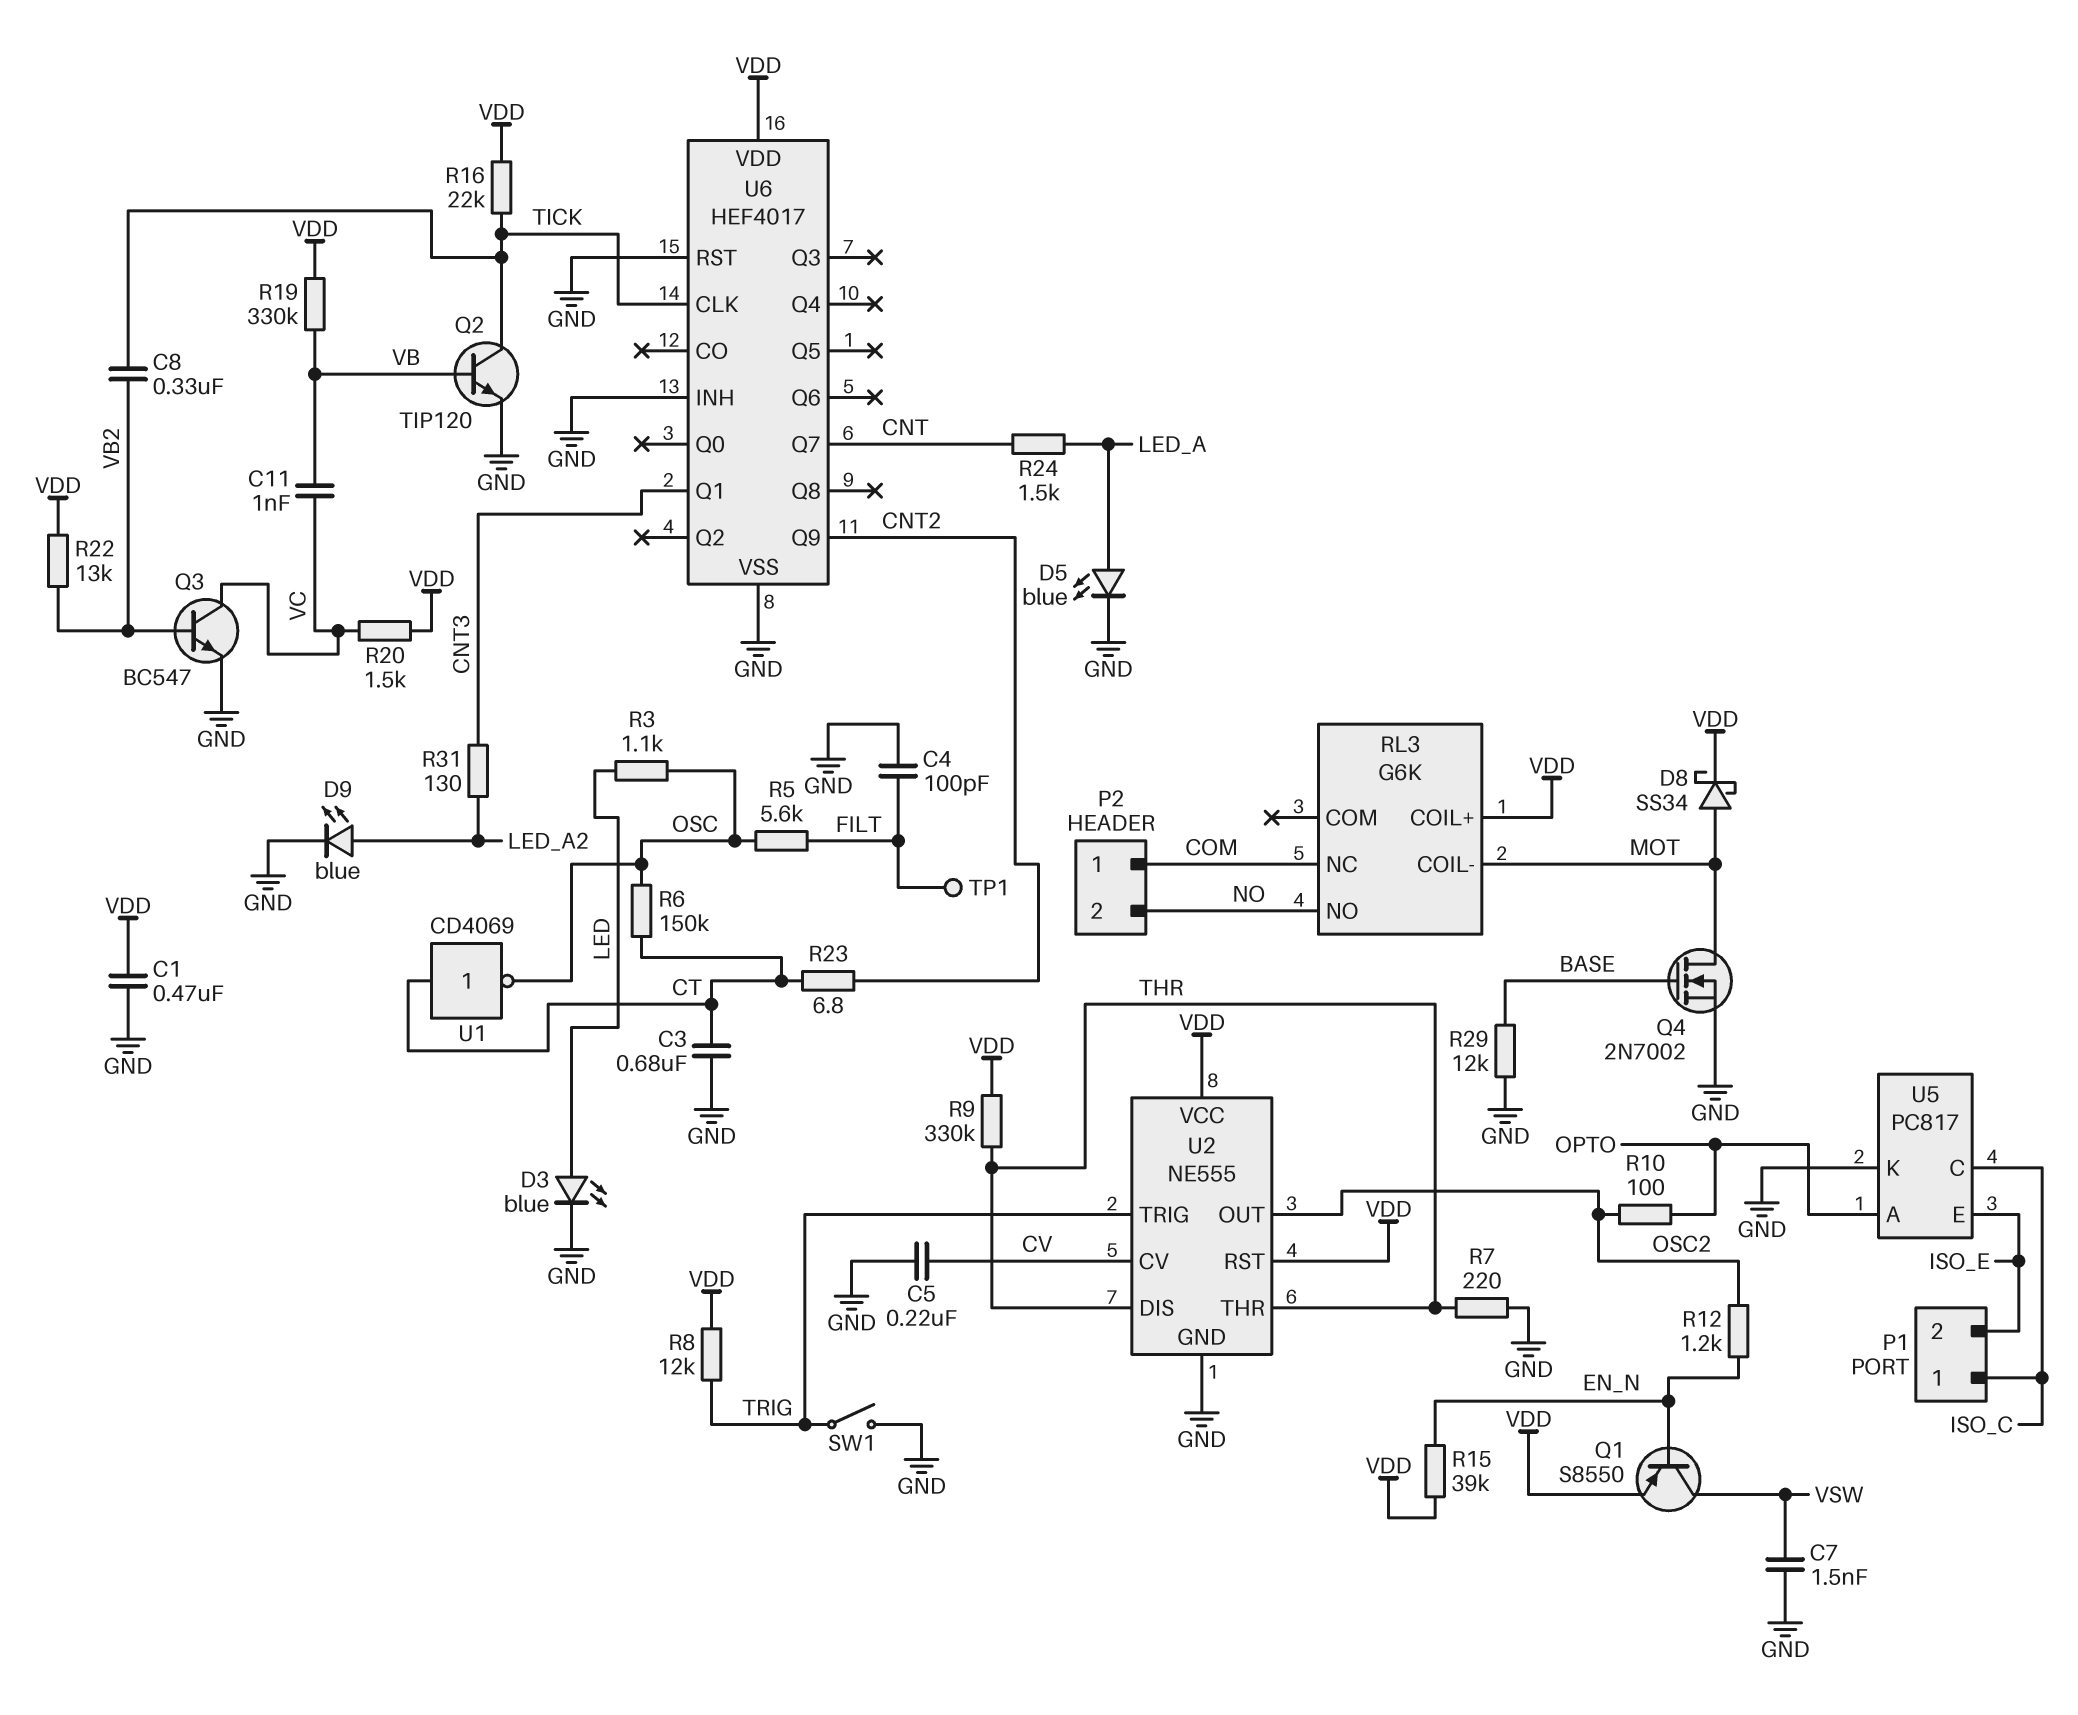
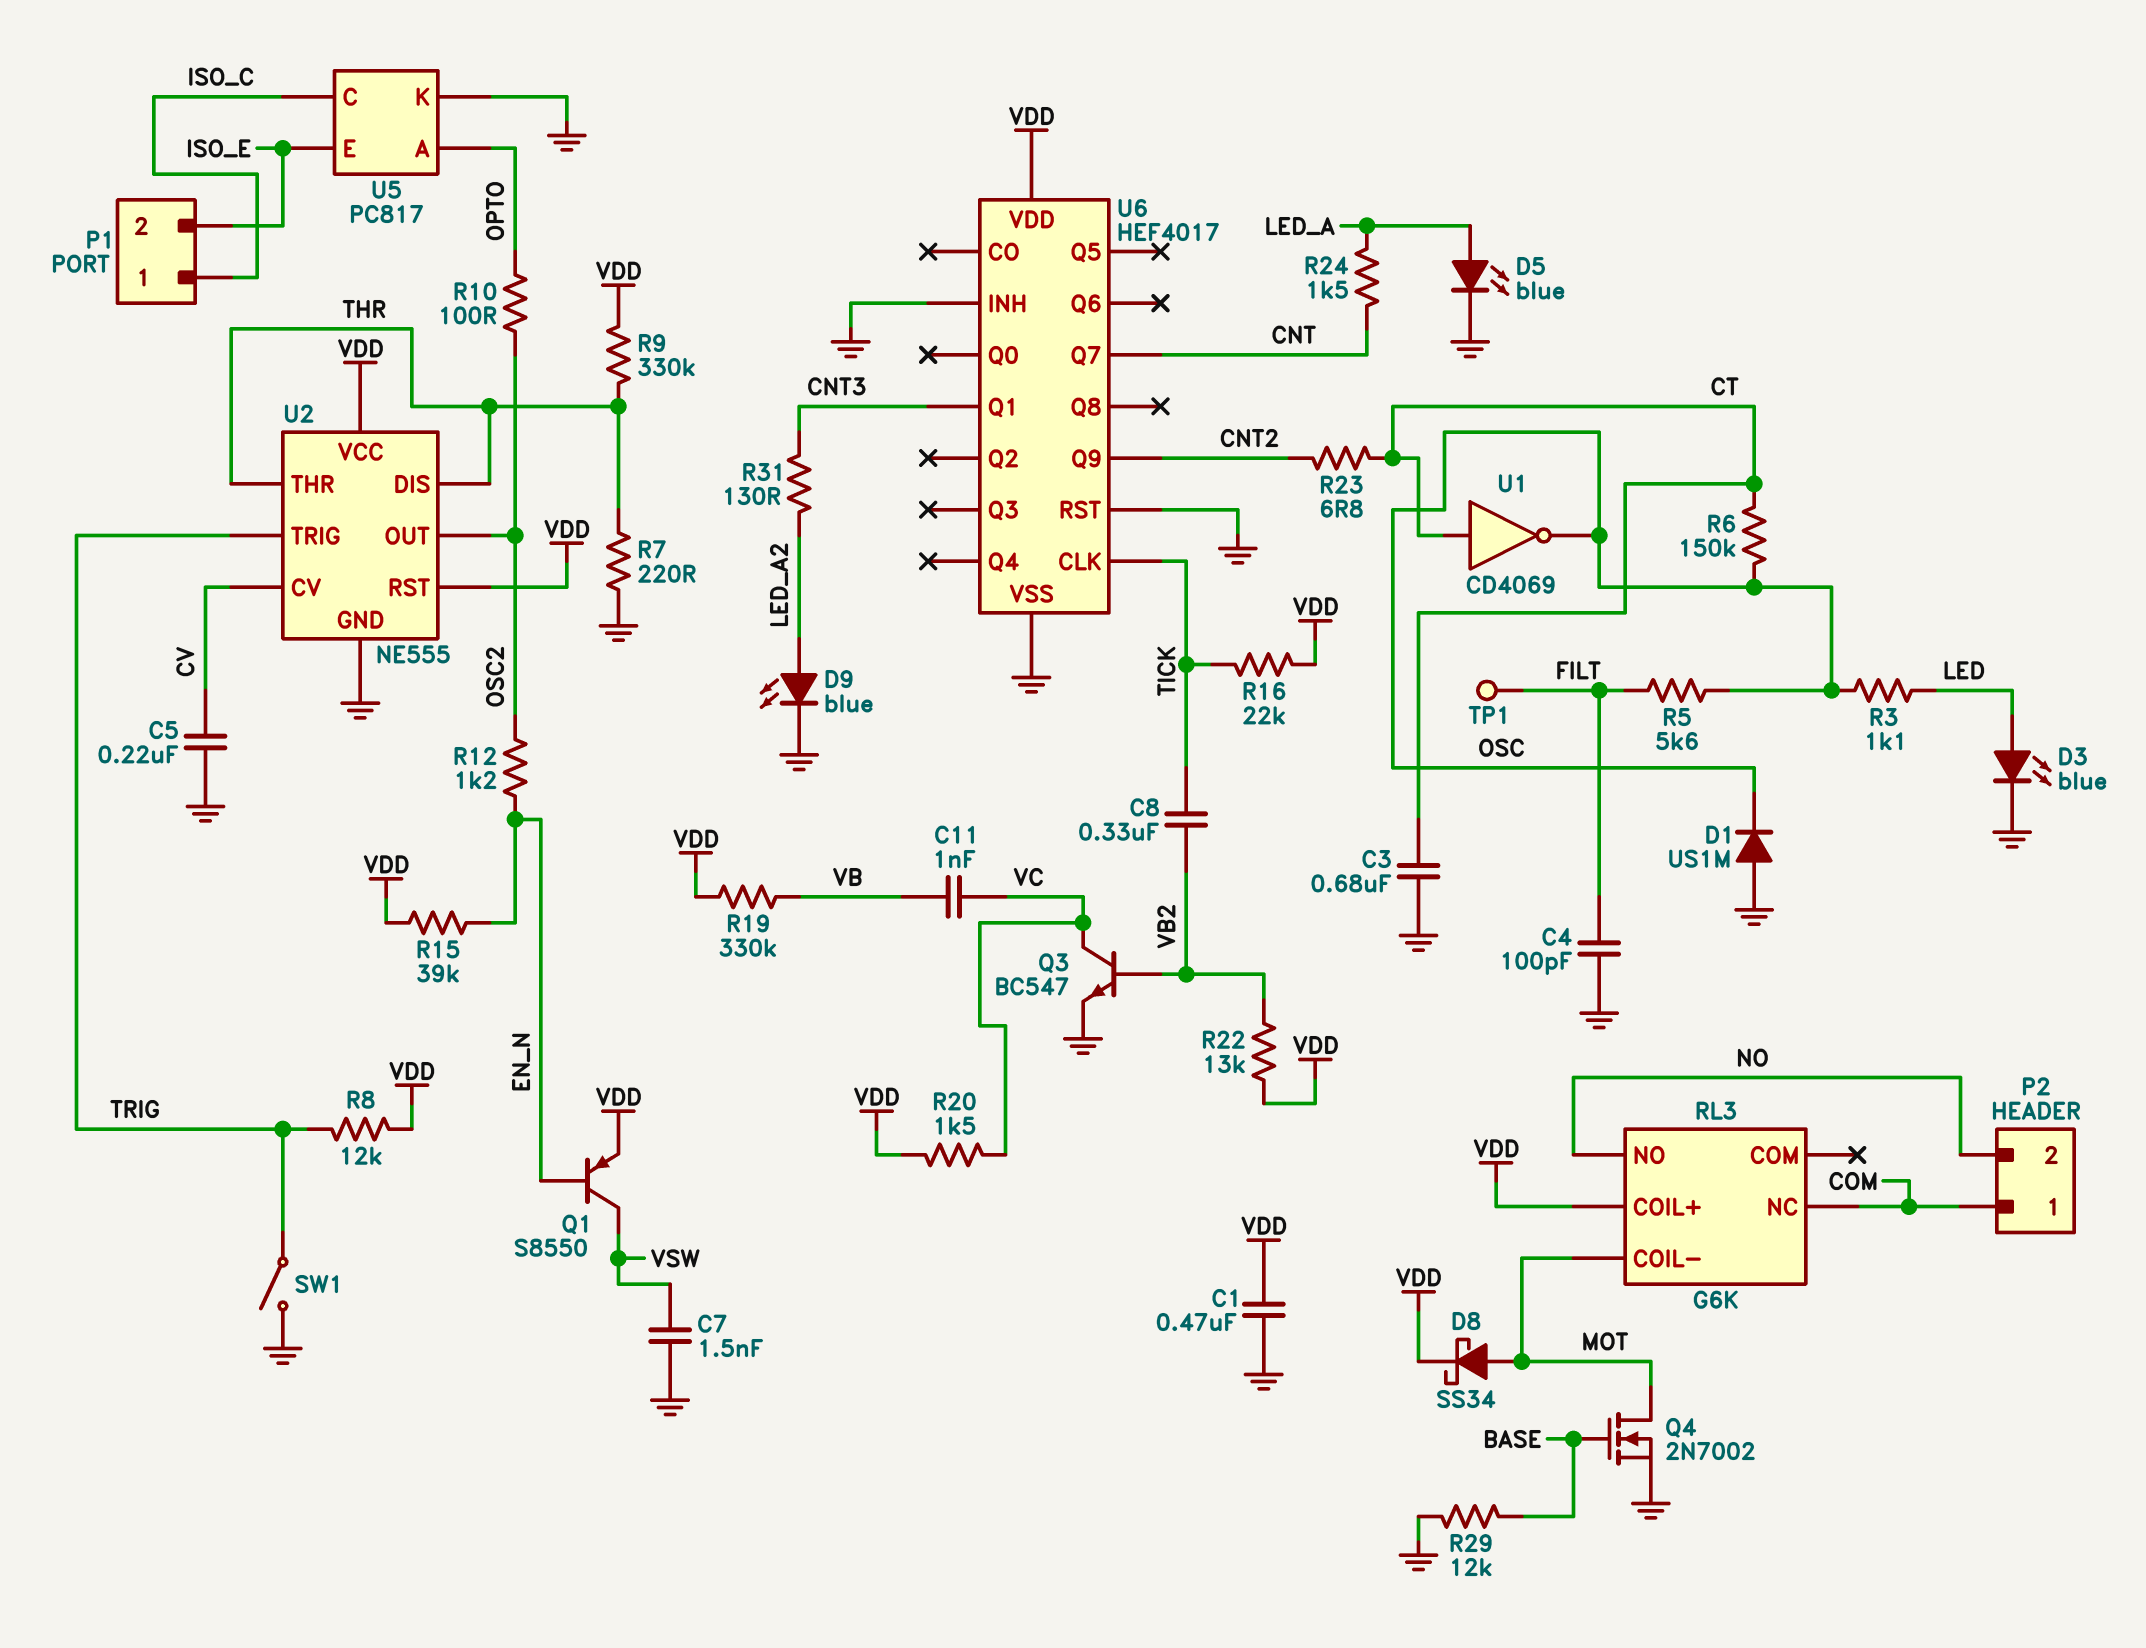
D1: none -> diode US1M (A GND, K OSC)
Q2: NPN TIP120 (B VB, C TICK, E GND) -> none

